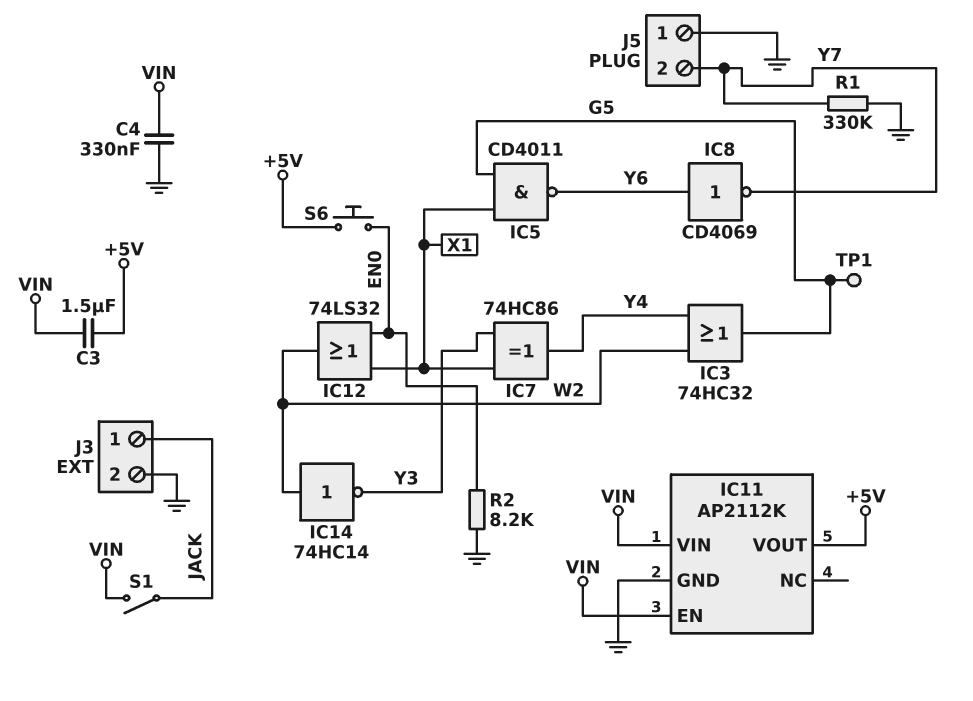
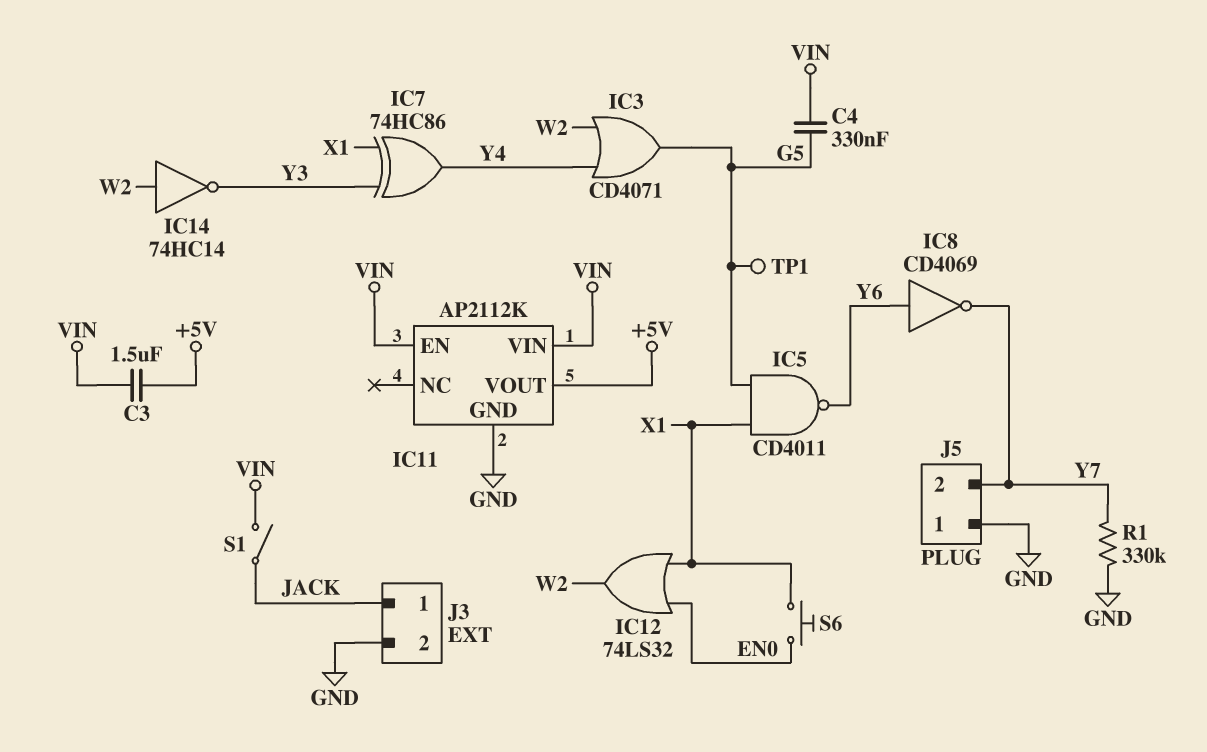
C4: 330nF (GND, VIN) -> 330nF (G5, VIN)
IC3: OR 74HC32 (in W2, in Y4, out G5) -> OR CD4071 (in W2, in Y4, out G5)
R2: 8.2k (EN0, GND) -> none
S6: button (+5V, EN0) -> button (EN0, X1)

